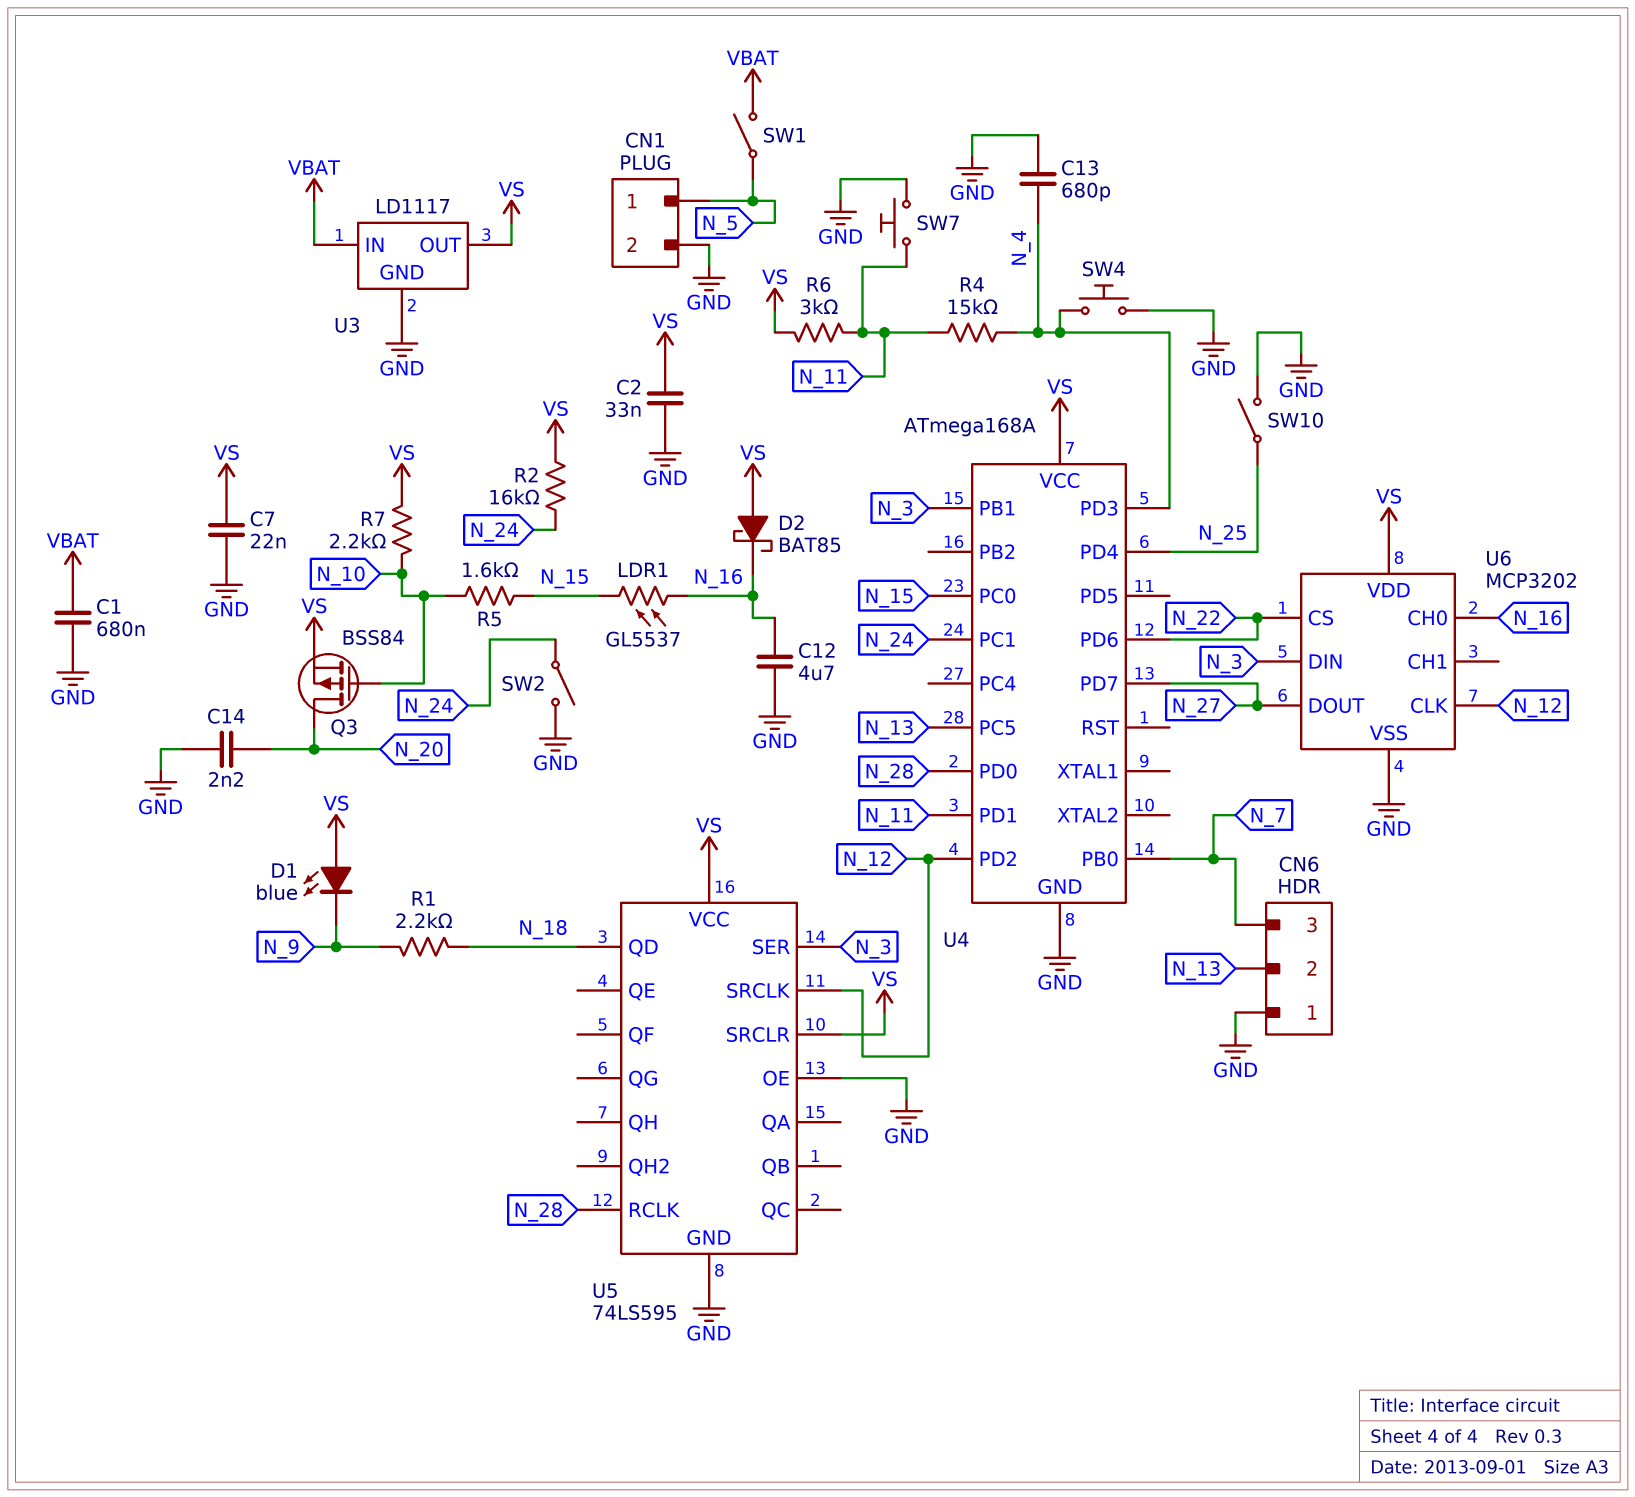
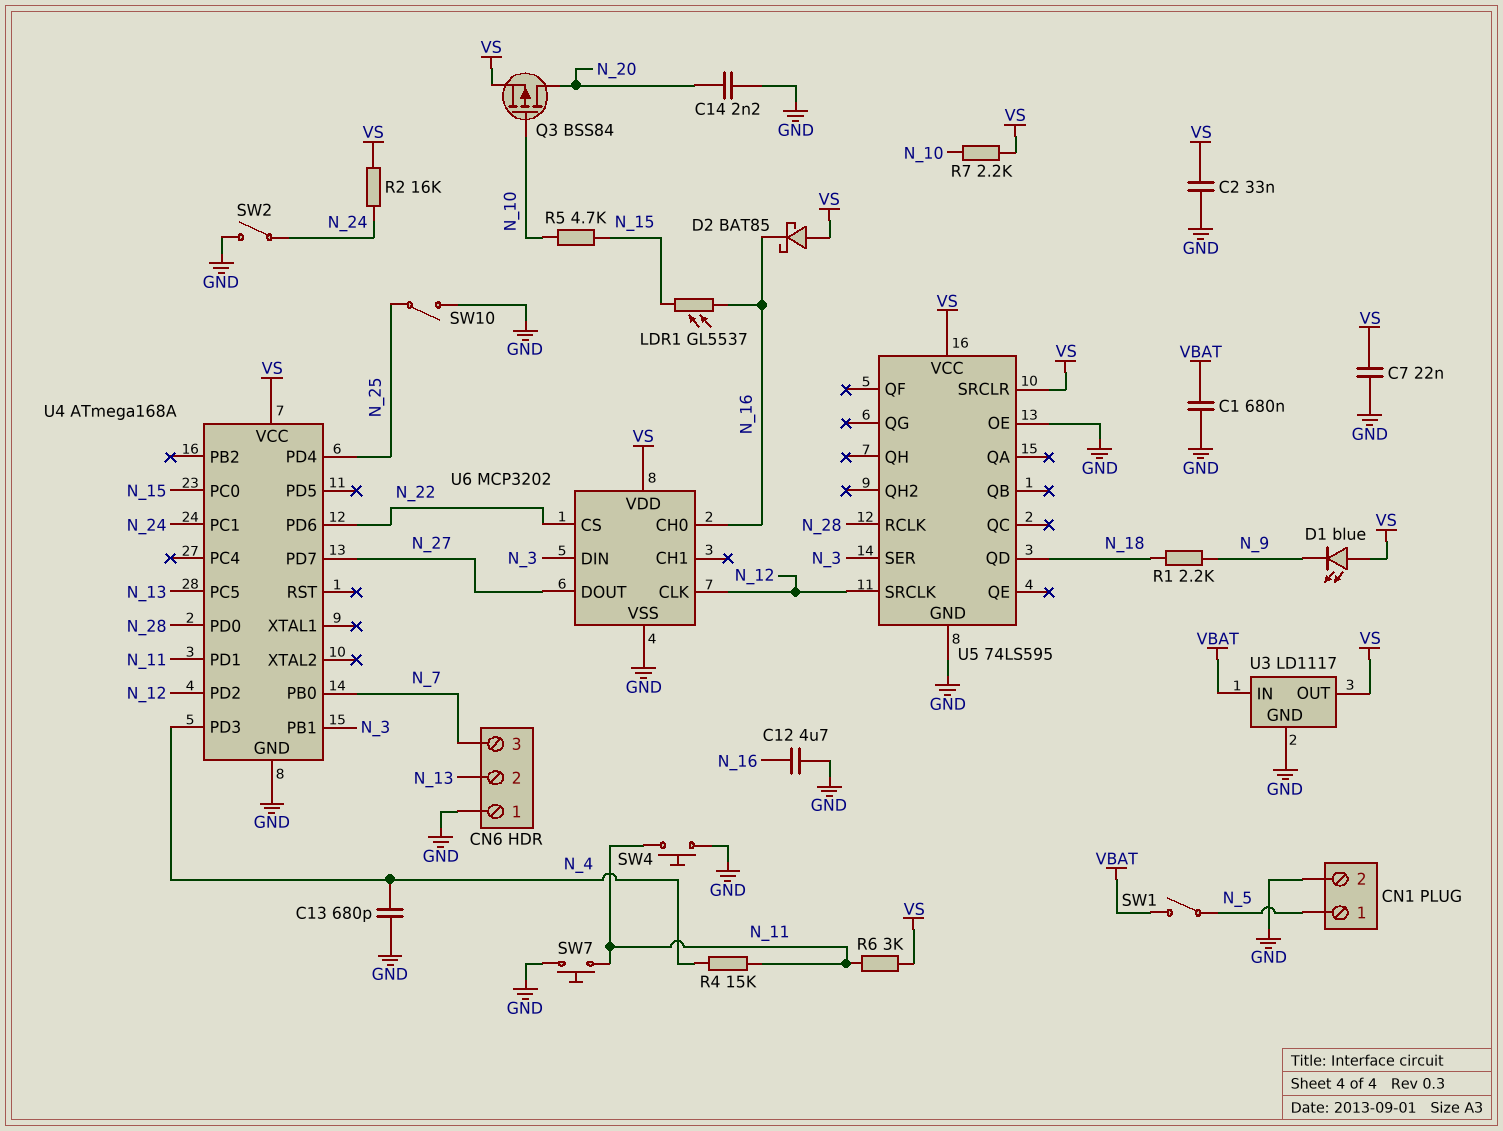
R5: 1.6k (N_10, N_15) -> 4.7k (N_10, N_15)
SW4: button (GND, N_4) -> button (GND, N_11)

